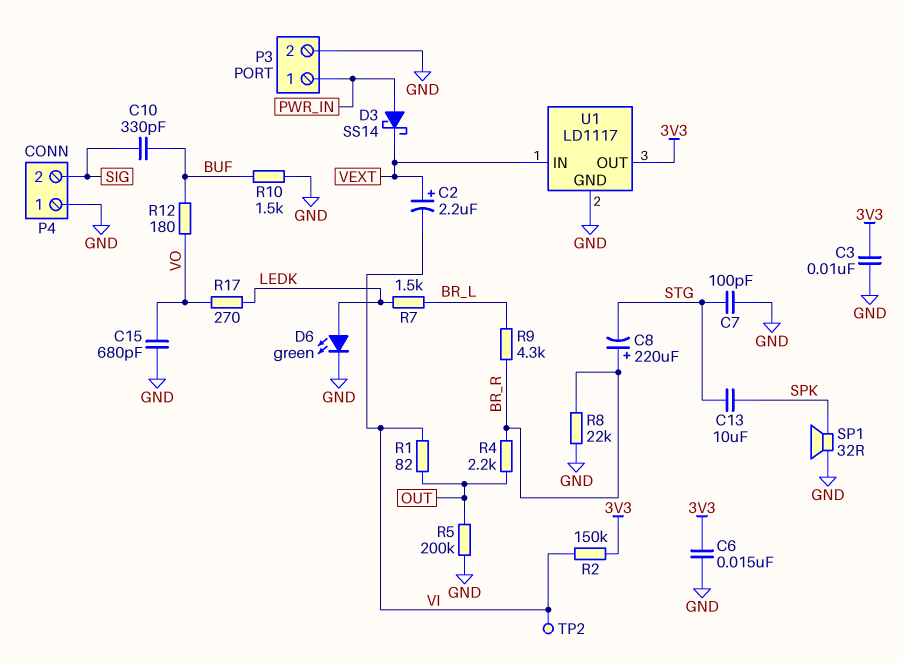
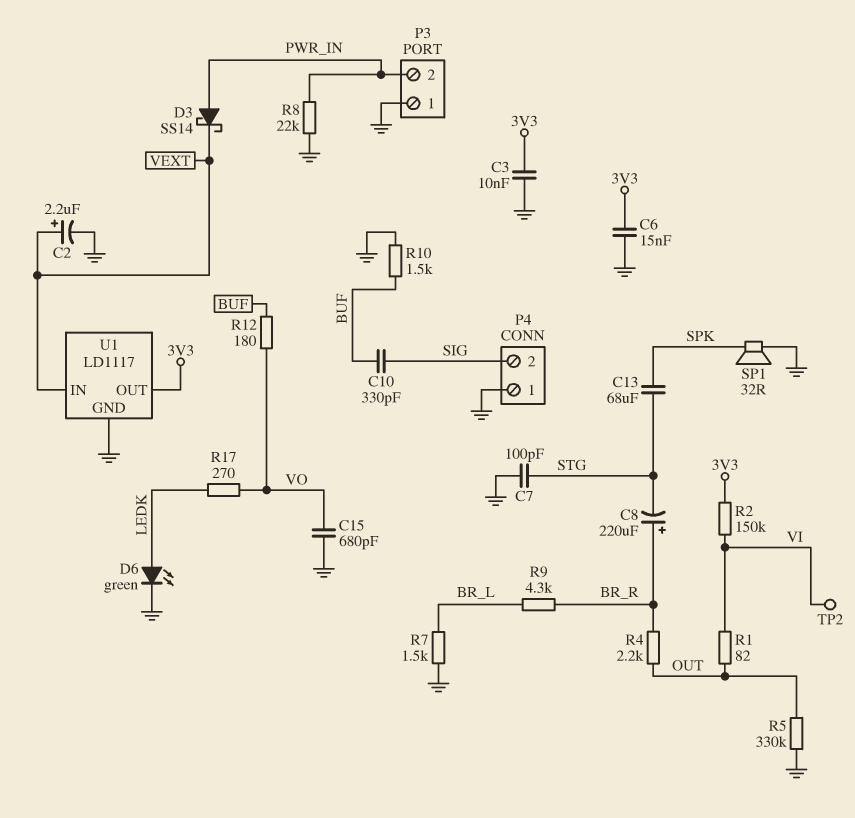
C2: 2.2uF (plus VEXT, minus VI) -> 2.2uF (plus VEXT, minus GND)
C13: 10uF (SPK, STG) -> 68uF (SPK, STG)
P3 pin 1: PWR_IN -> GND
P3 pin 2: GND -> PWR_IN
R5: 200k (GND, OUT) -> 330k (GND, OUT)
R7: 1.5k (BR_L, LEDK) -> 1.5k (BR_L, GND)
R8: 22k (BR_R, GND) -> 22k (GND, PWR_IN)

